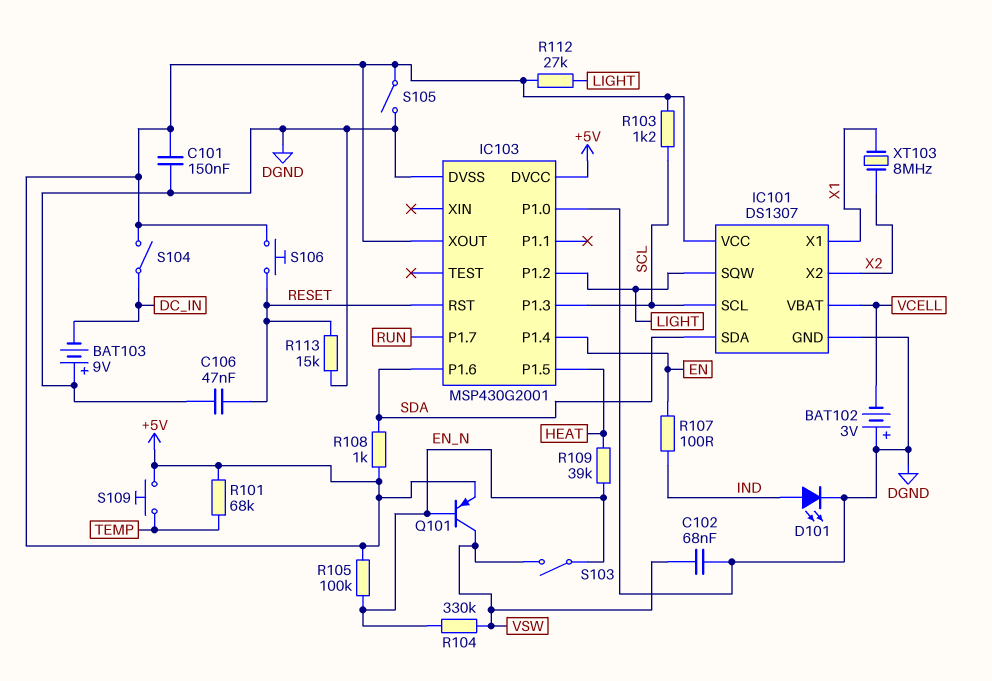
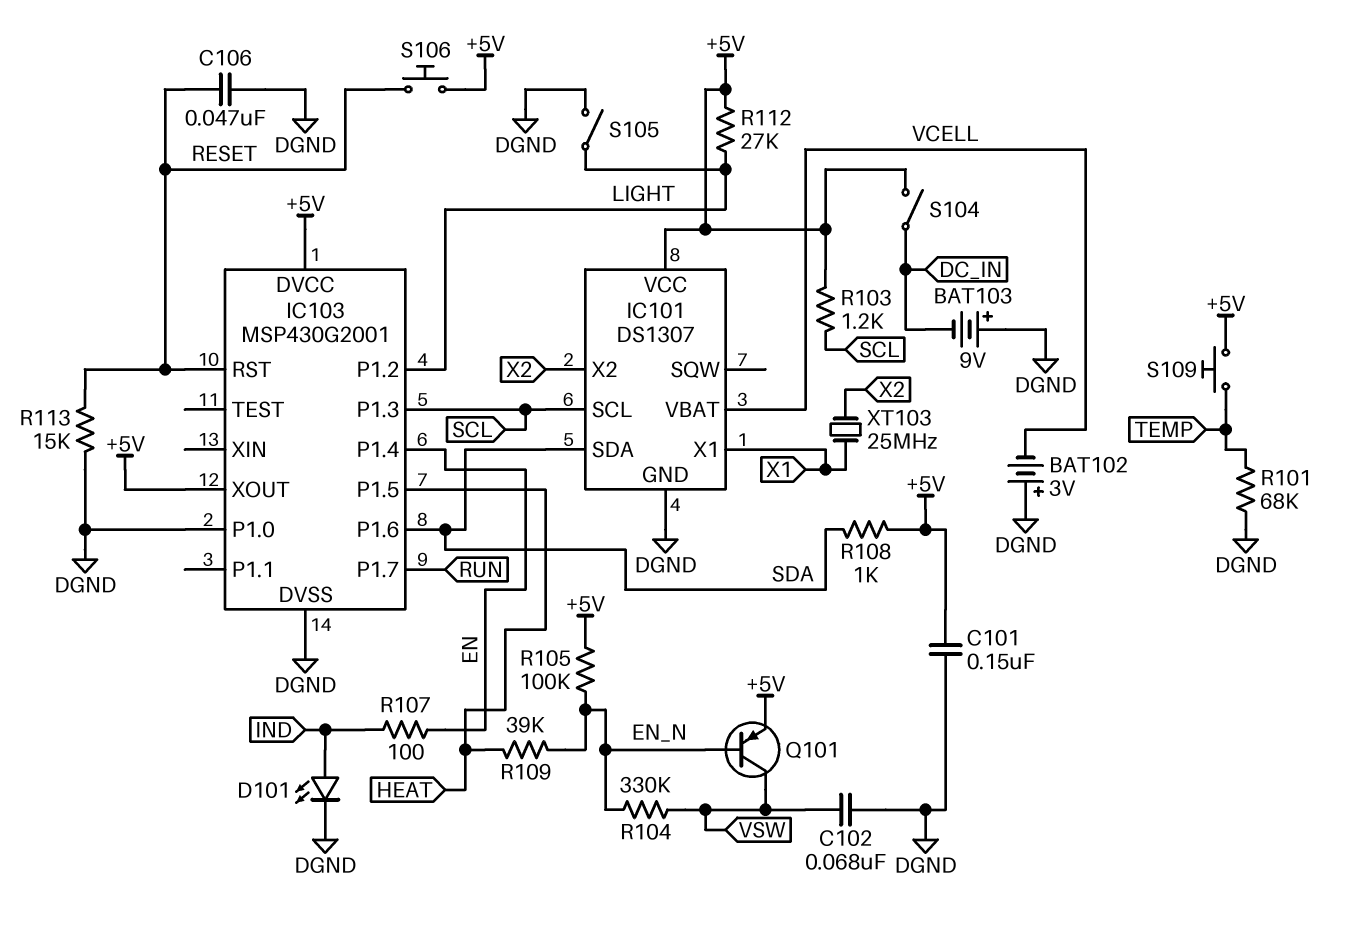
IC101 pin SQW: LIGHT -> none
R101: 68k (+5V, TEMP) -> 68k (DGND, TEMP)
S103: switch (EN_N, VSW) -> none
S105: switch (+5V, DGND) -> switch (DGND, LIGHT)
XT103: 8MHz (X1, X2) -> 25MHz (X1, X2)

